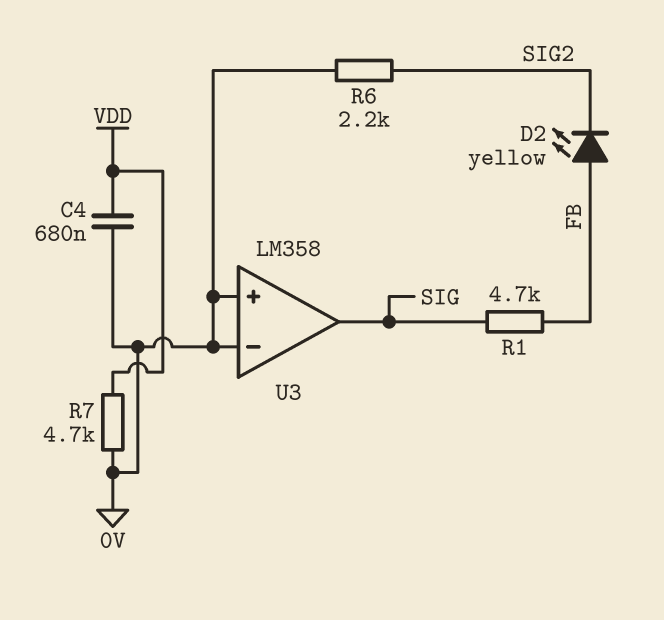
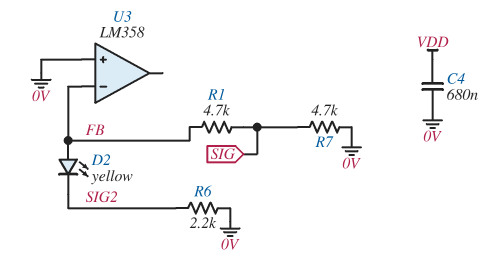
R7: 4.7k (0V, VDD) -> 4.7k (0V, SIG)
U3 pin in-: 0V -> FB
U3 pin out: SIG -> none

